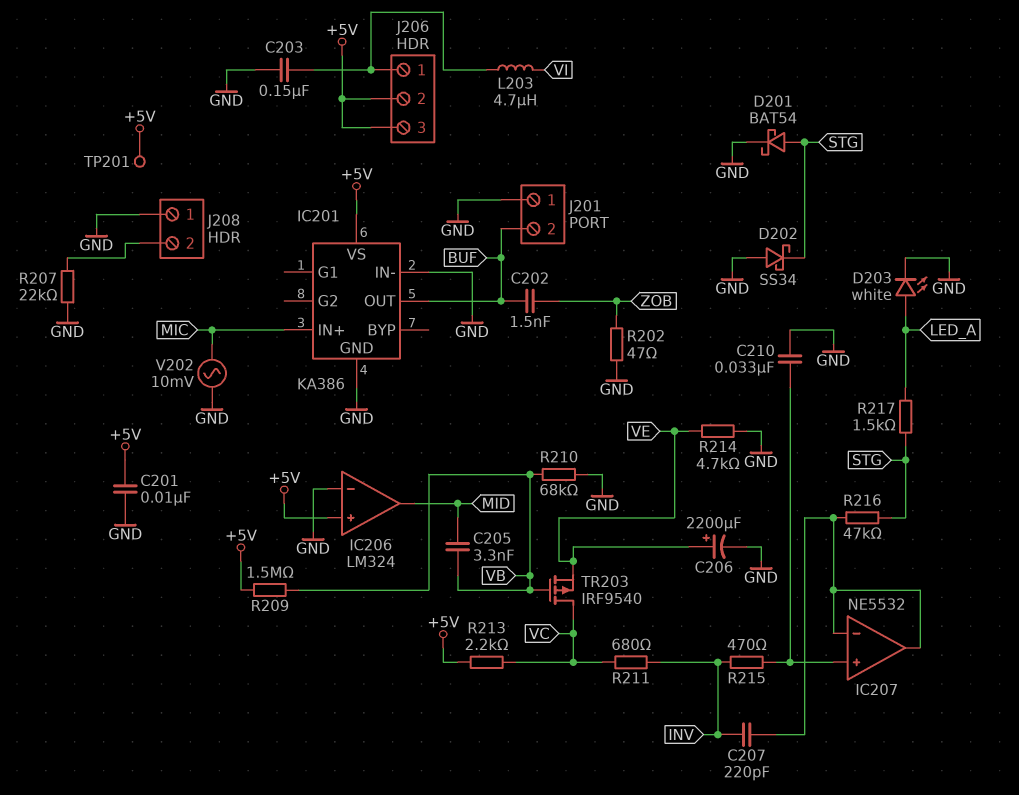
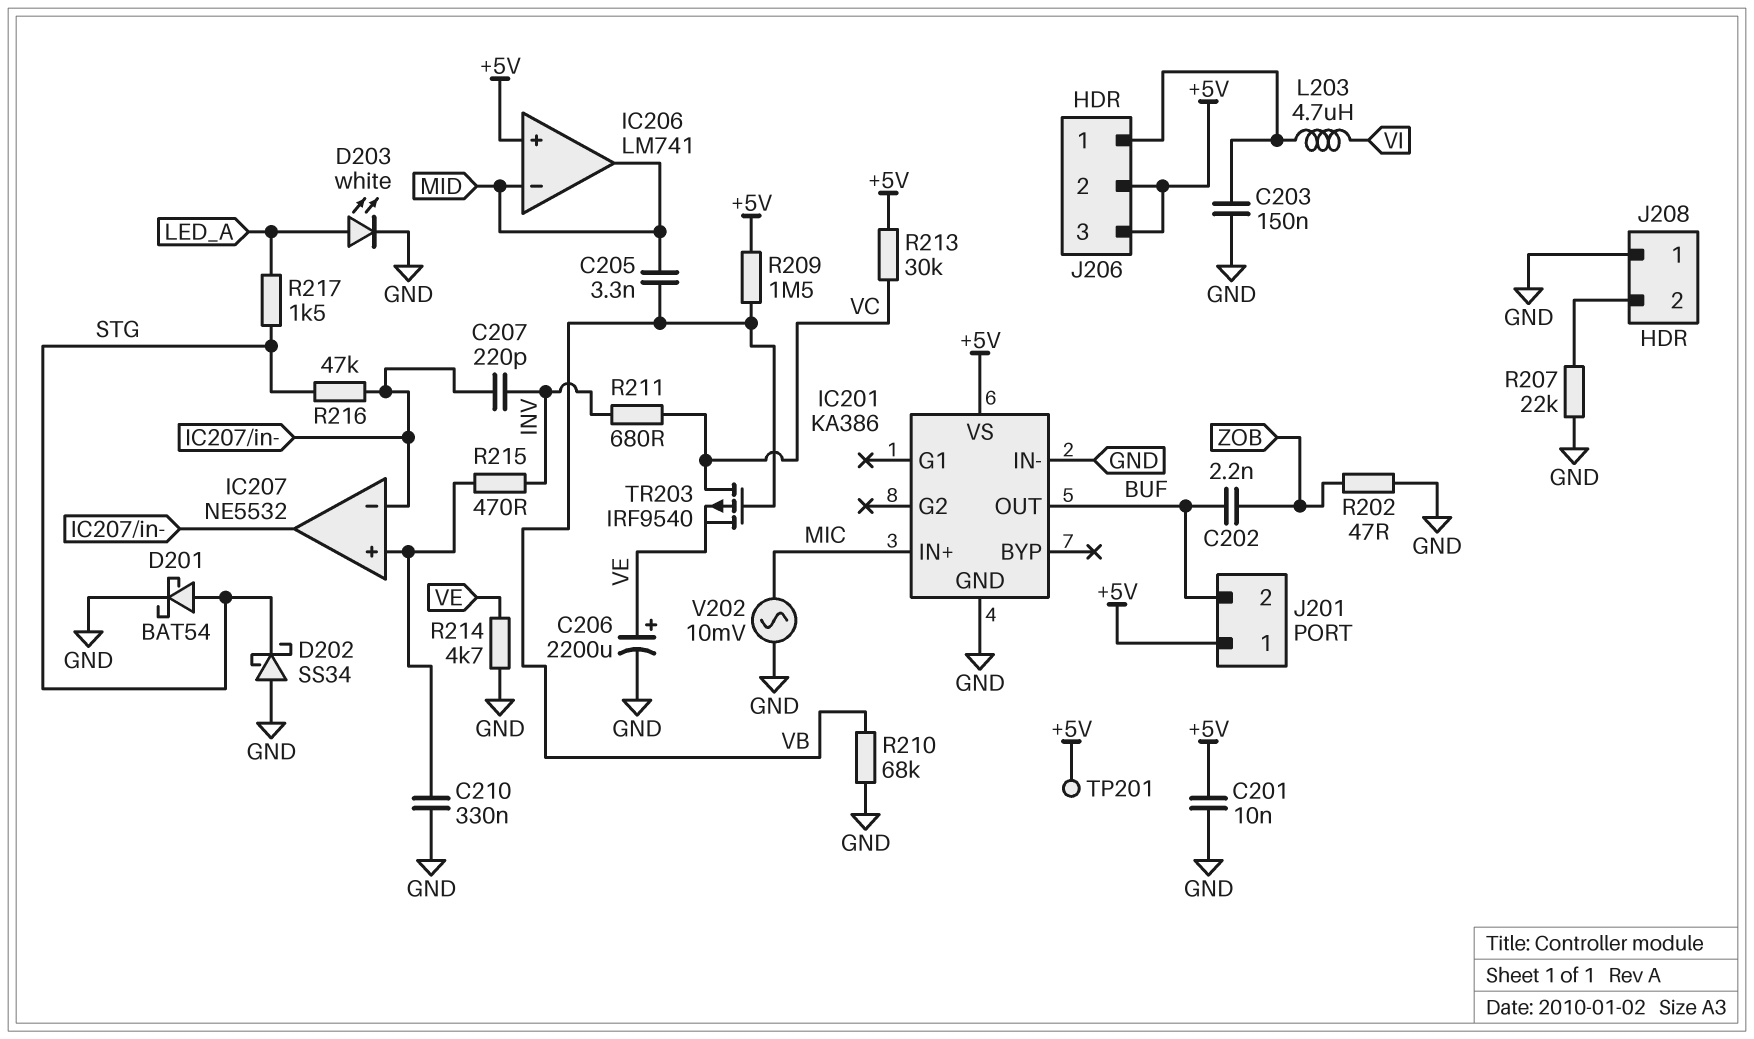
C202: 1.5nF (BUF, ZOB) -> 2.2nF (BUF, ZOB)
C210: 33nF (GND, IC207/in+) -> 330nF (GND, IC207/in+)
IC206: LM324 -> LM741
IC206 pin in-: GND -> MID
J201 pin 1: GND -> +5V
R213: 2.2k (+5V, VC) -> 30k (+5V, VC)

